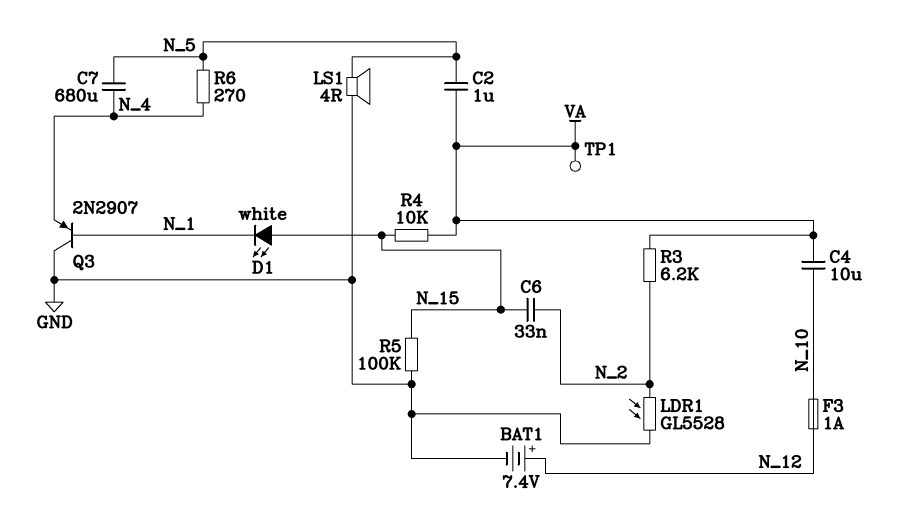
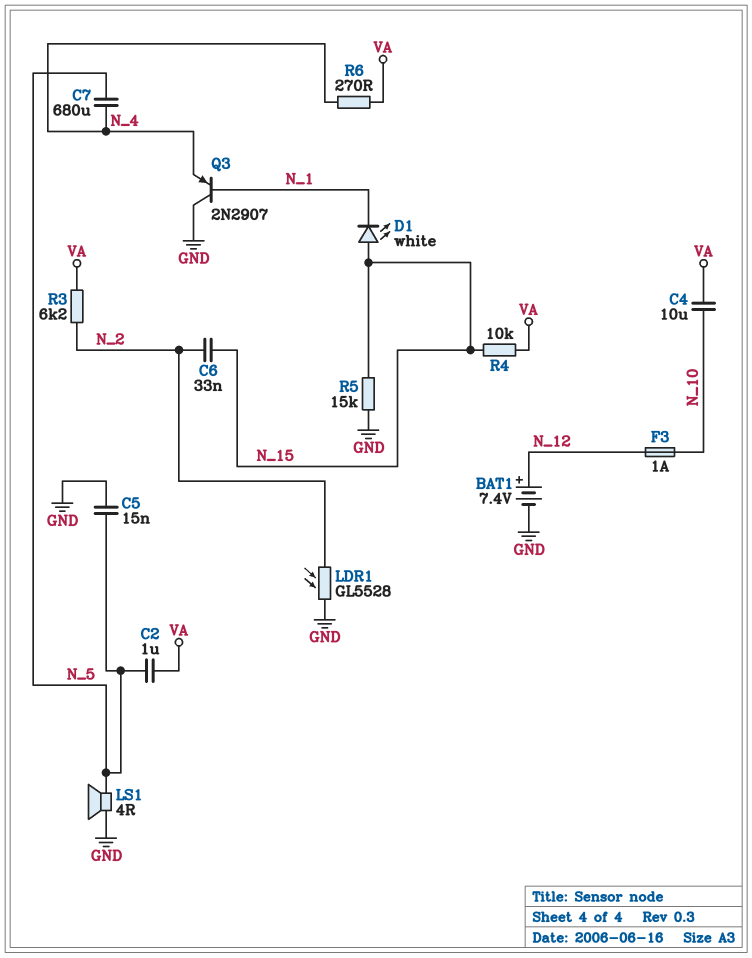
C5: none -> 15nF (GND, N_5)
R5: 100k (GND, N_15) -> 15k (GND, N_15)
R6: 270 (N_4, N_5) -> 270 (N_4, VA)
TP1: test point (VA) -> none

